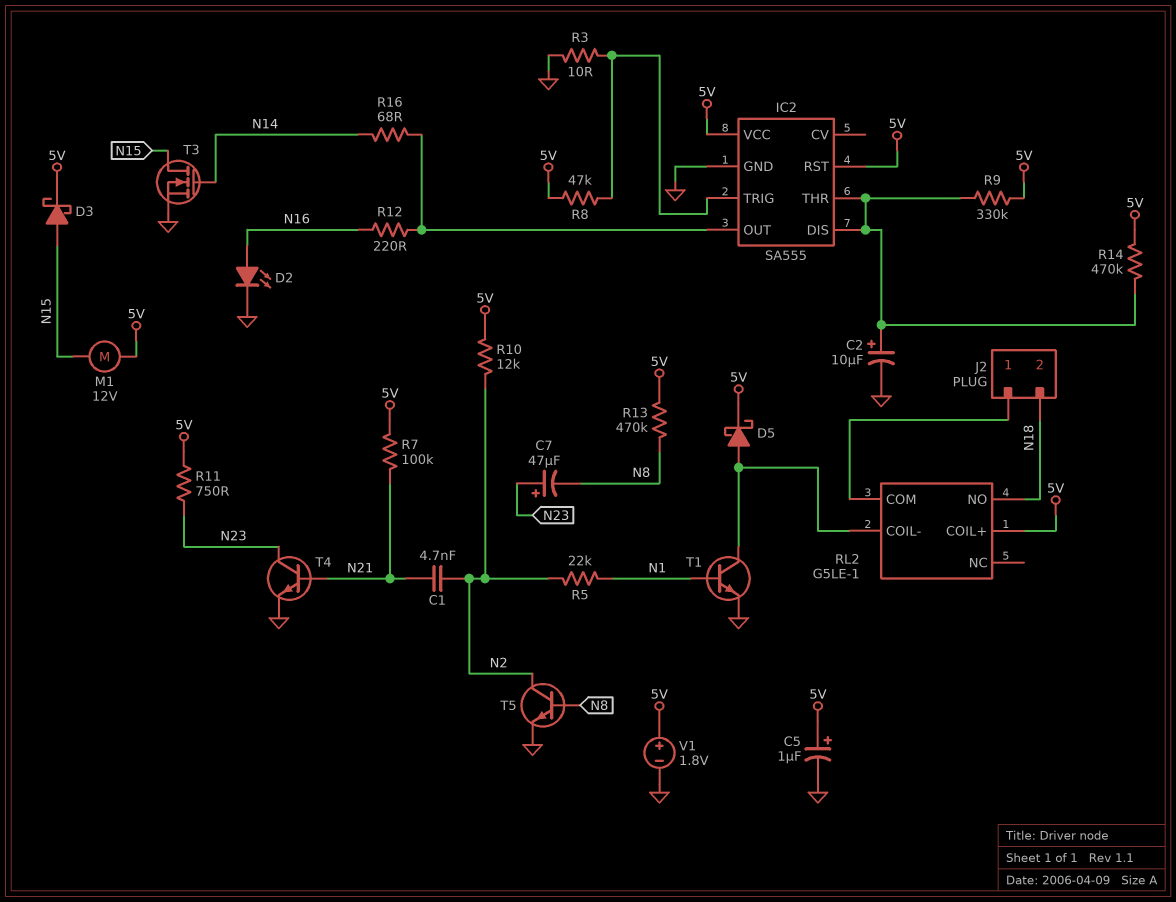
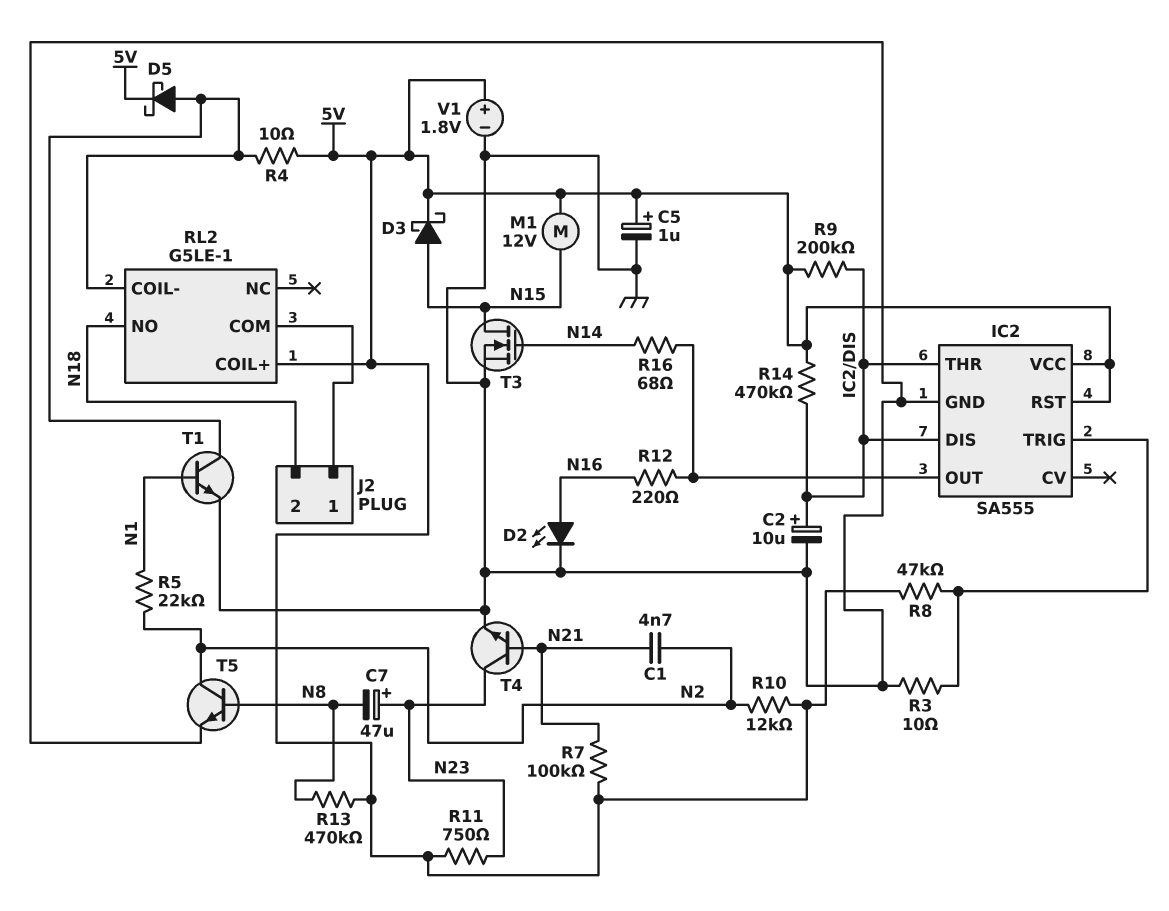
R4: none -> 10 (5V, RL2/COIL-)
R9: 330k (5V, IC2/DIS) -> 200k (5V, IC2/DIS)

